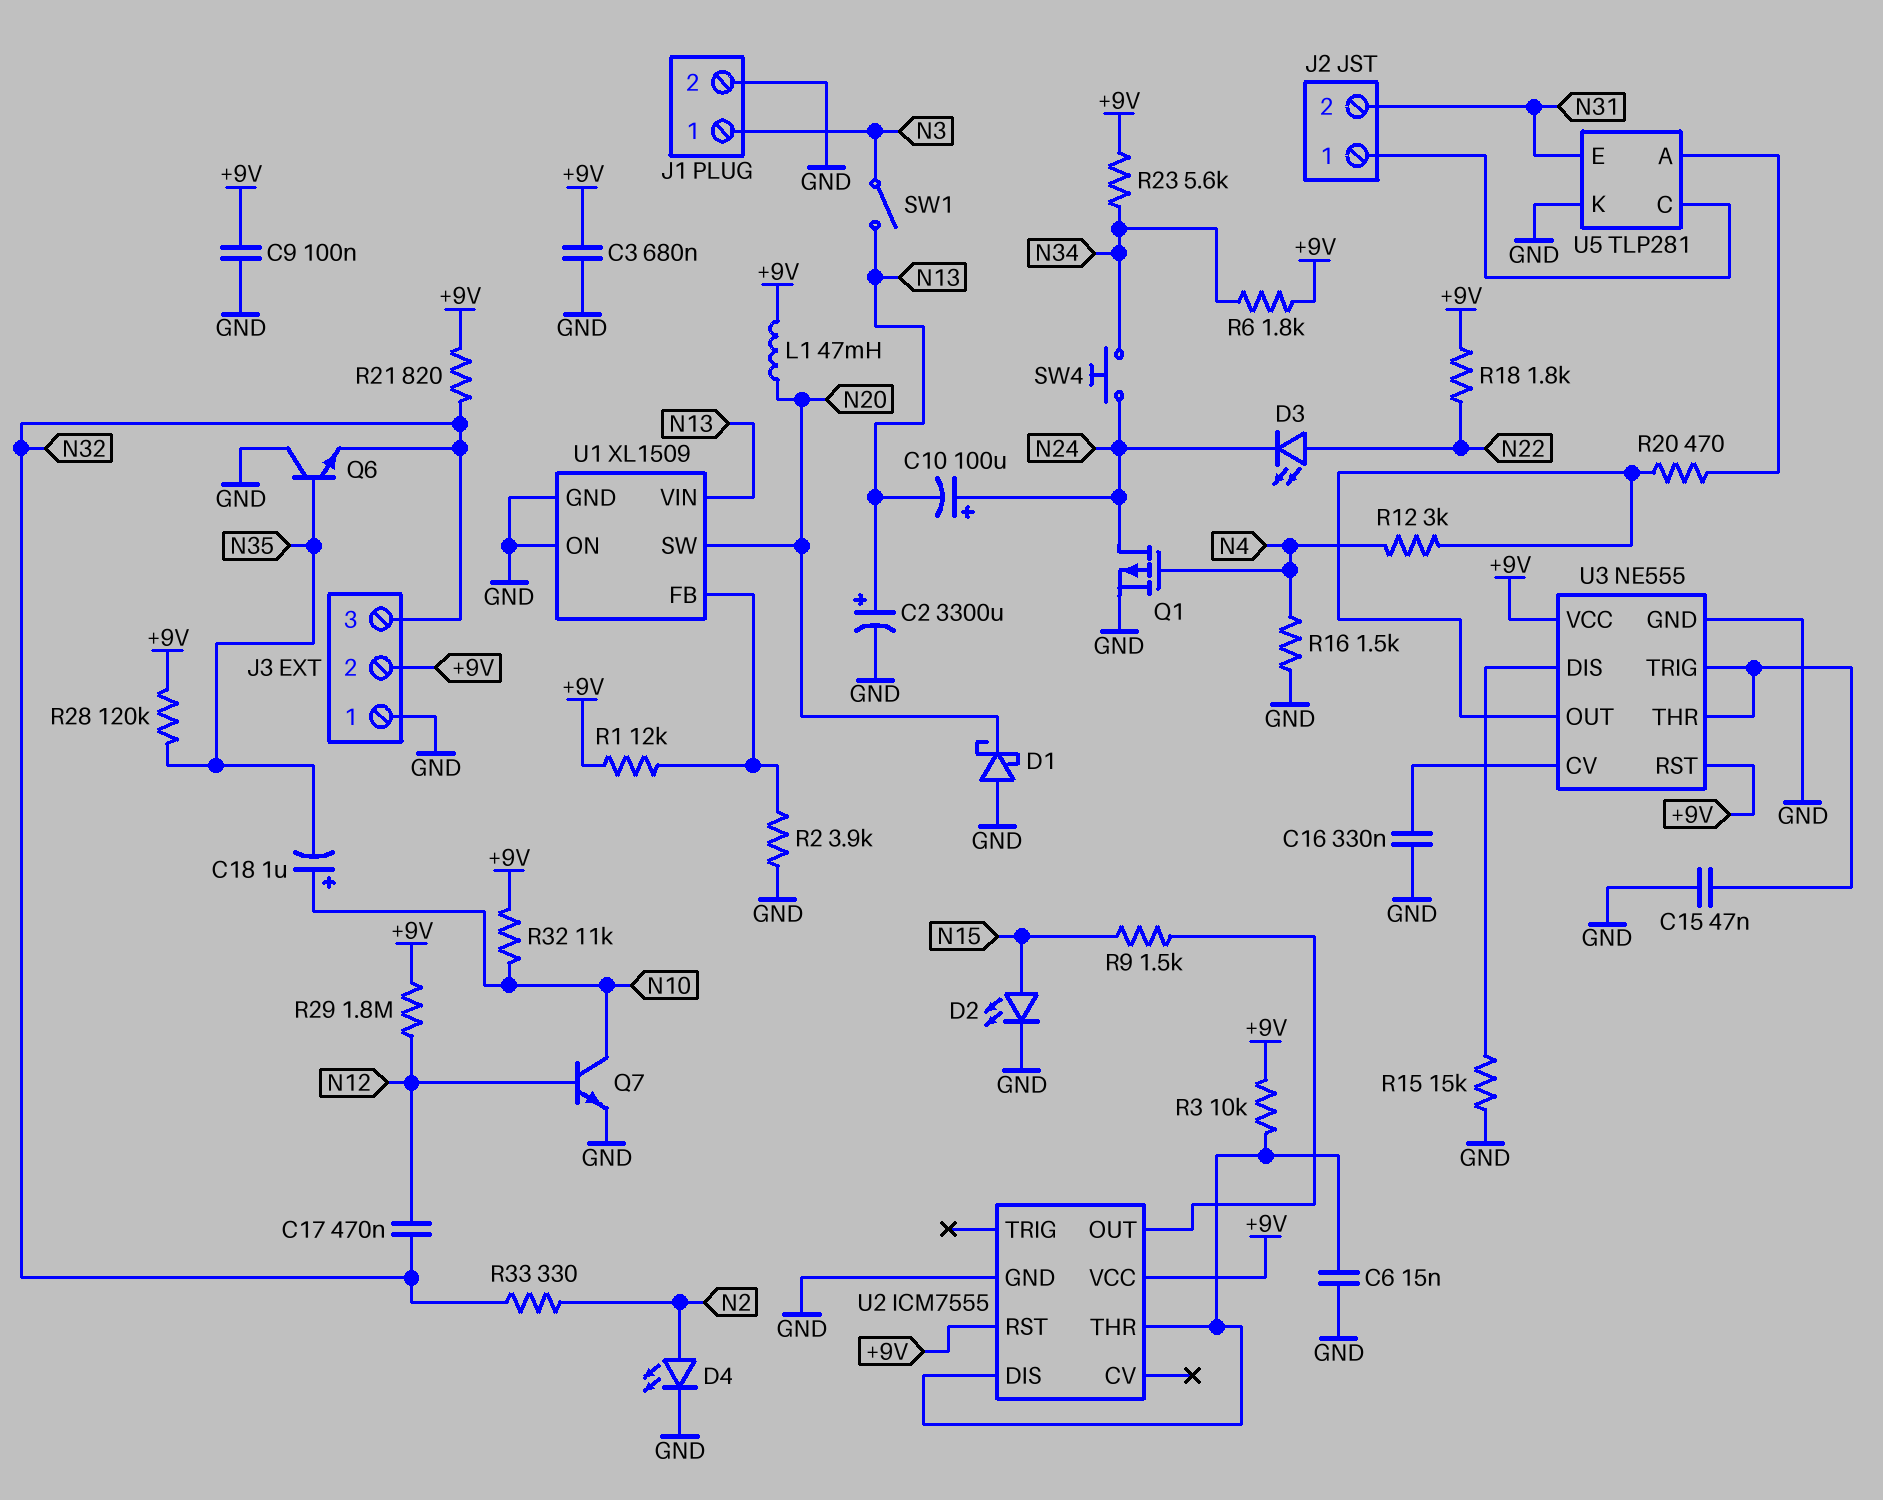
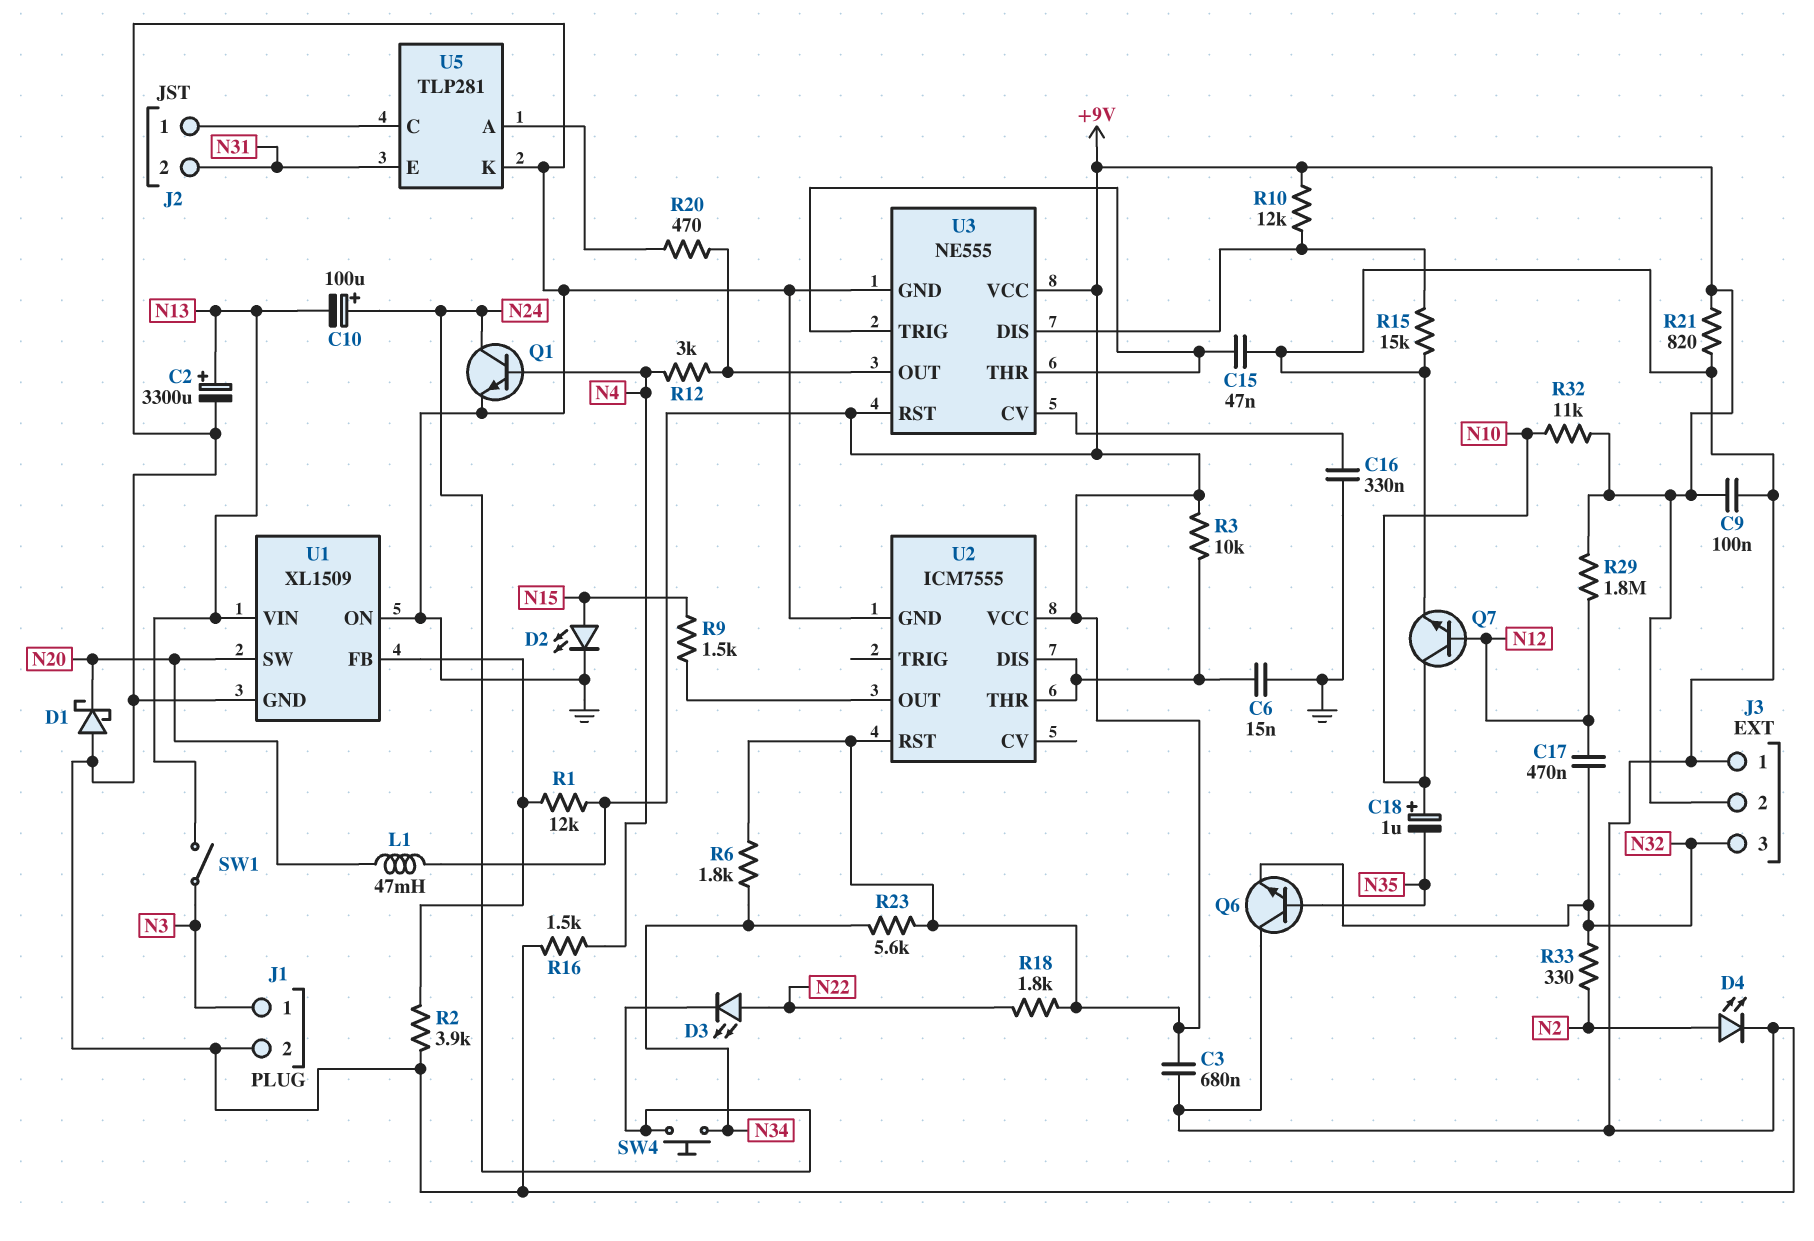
Q1: PMOS (G N4, D N24, S GND) -> NPN (B N4, C N24, E GND)
R10: none -> 12k (+9V, U3/DIS)
R21: 820 (+9V, N32) -> 820 (+9V, GND)
R28: 120k (+9V, N35) -> none

